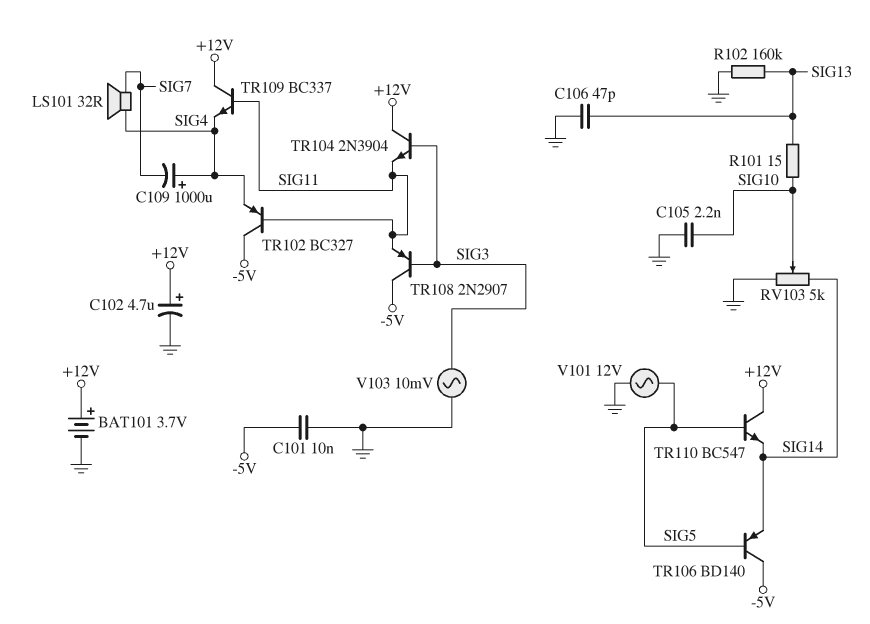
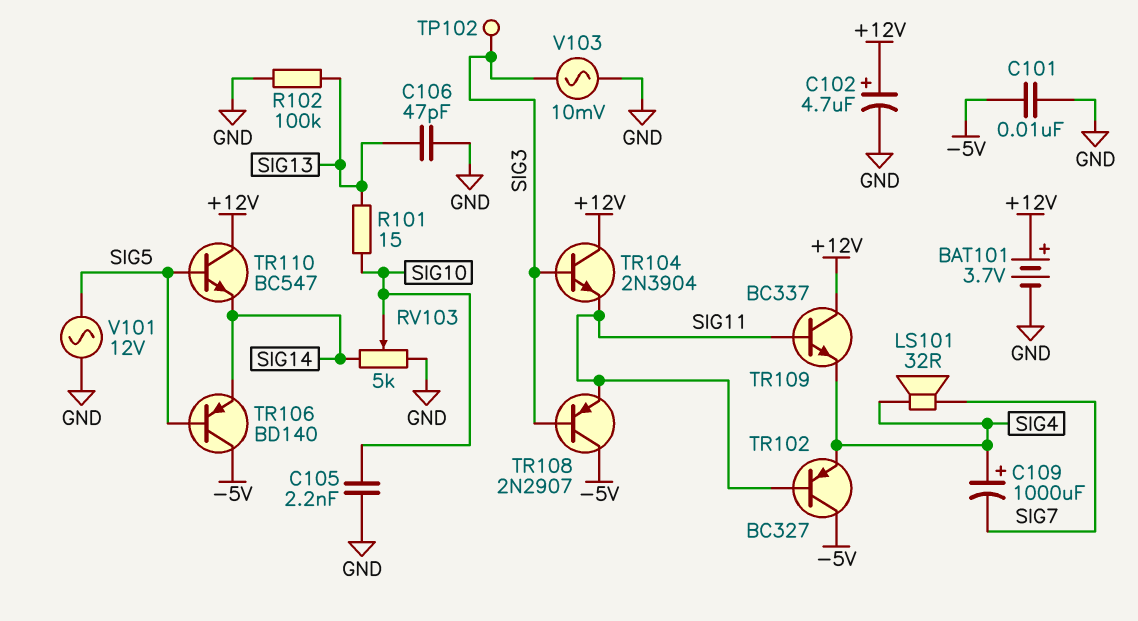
R102: 160k (GND, SIG13) -> 100k (GND, SIG13)
TP102: none -> test point (SIG3)

